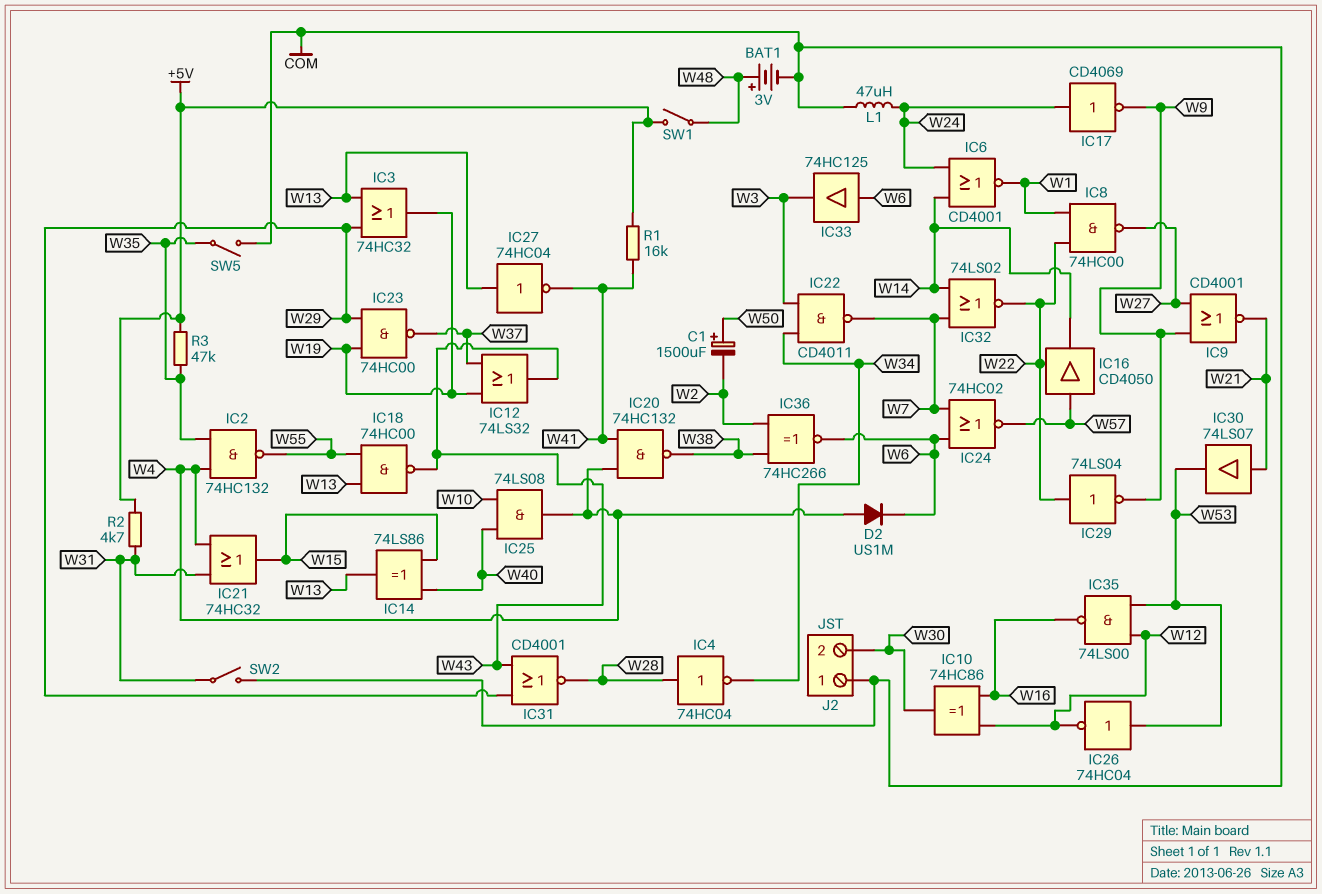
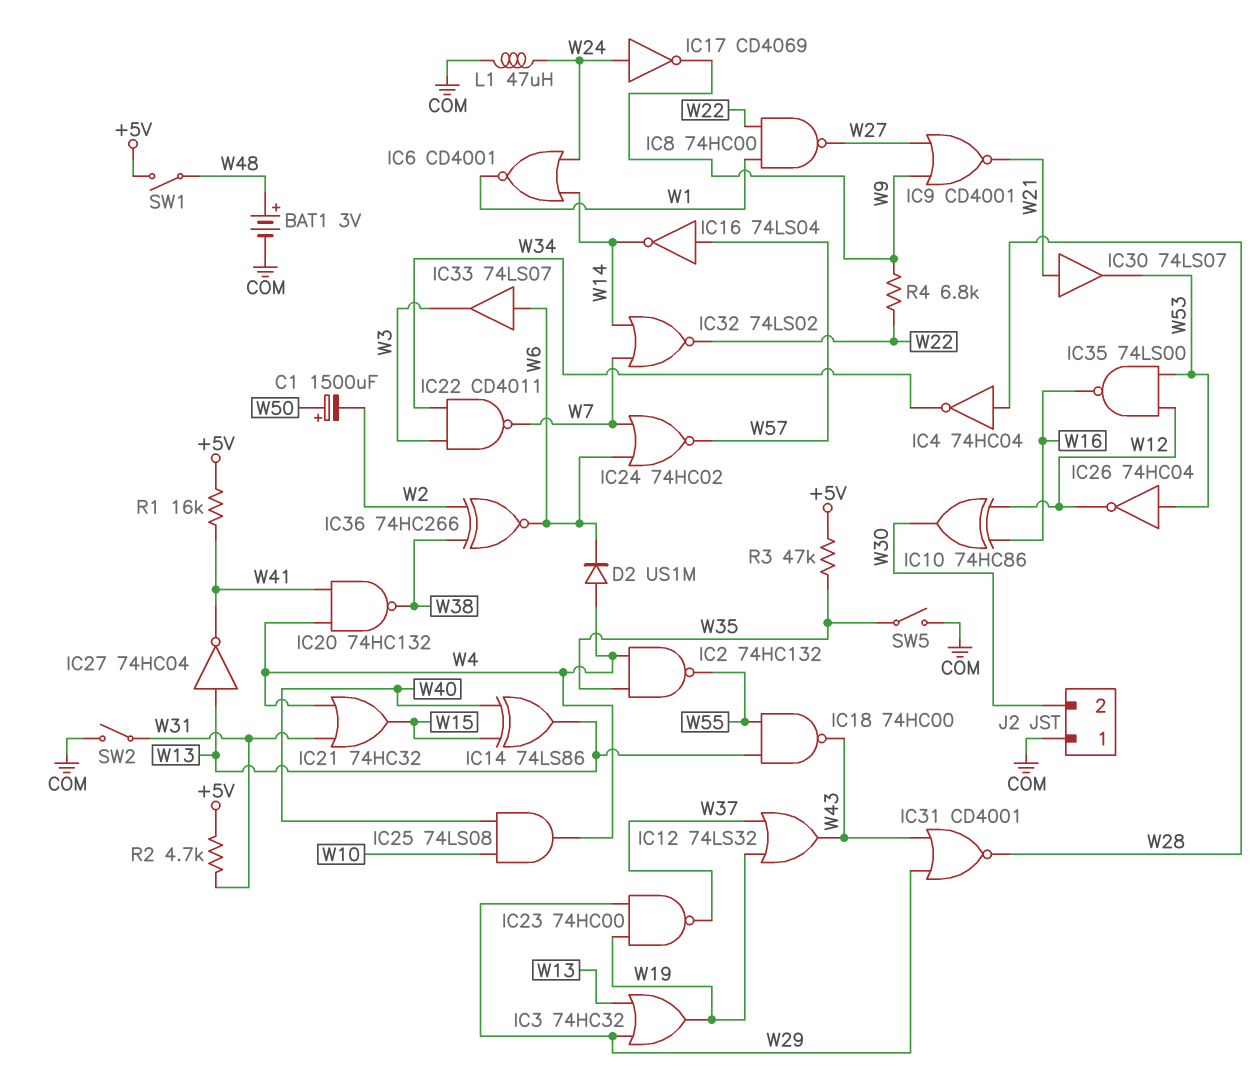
IC16: buffer CD4050 (in W57, out W14) -> NOT 74LS04 (in W57, out W14)
IC29: NOT 74LS04 (in W22, out W9) -> none
IC33: buffer 74HC125 (in W6, out W3) -> buffer 74LS07 (in W6, out W3)
R4: none -> 6.8k (W9, W22)

